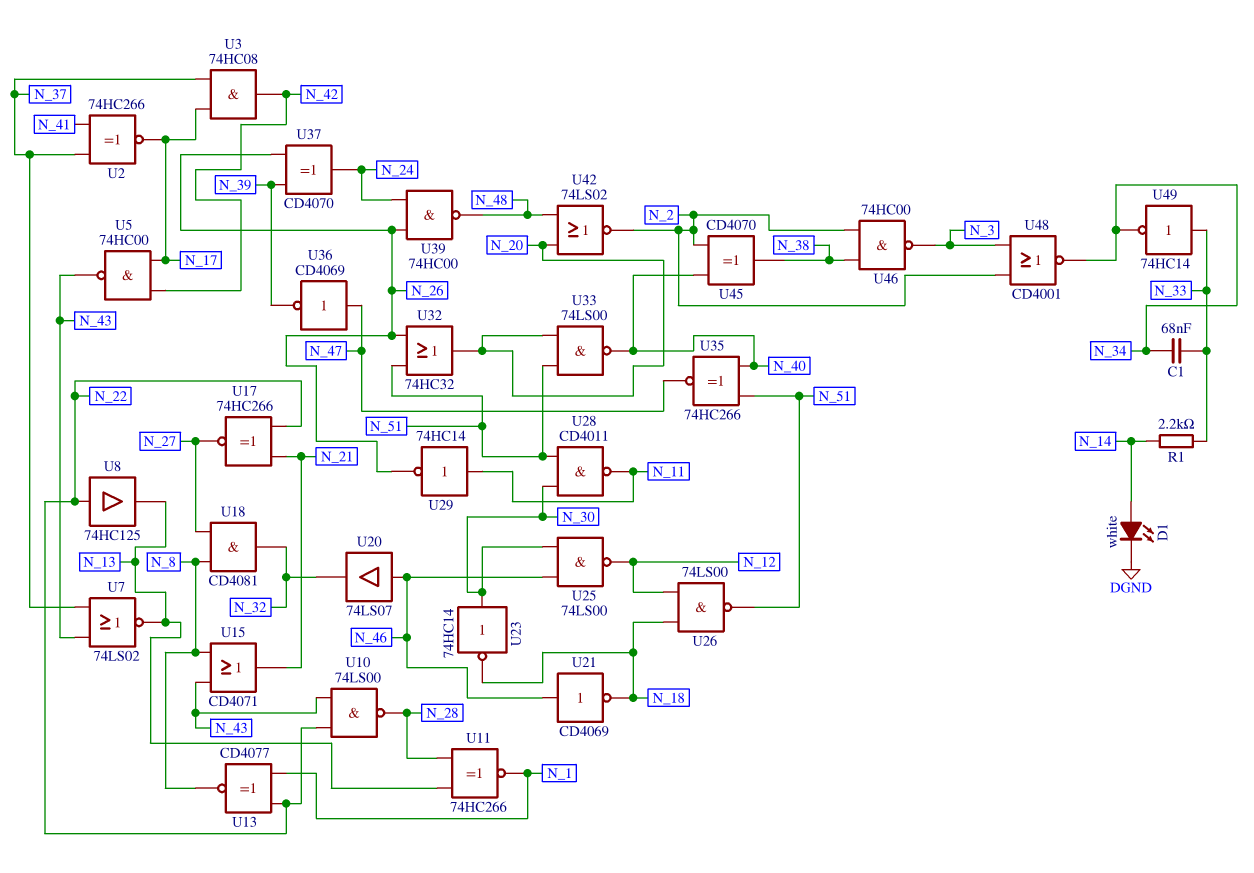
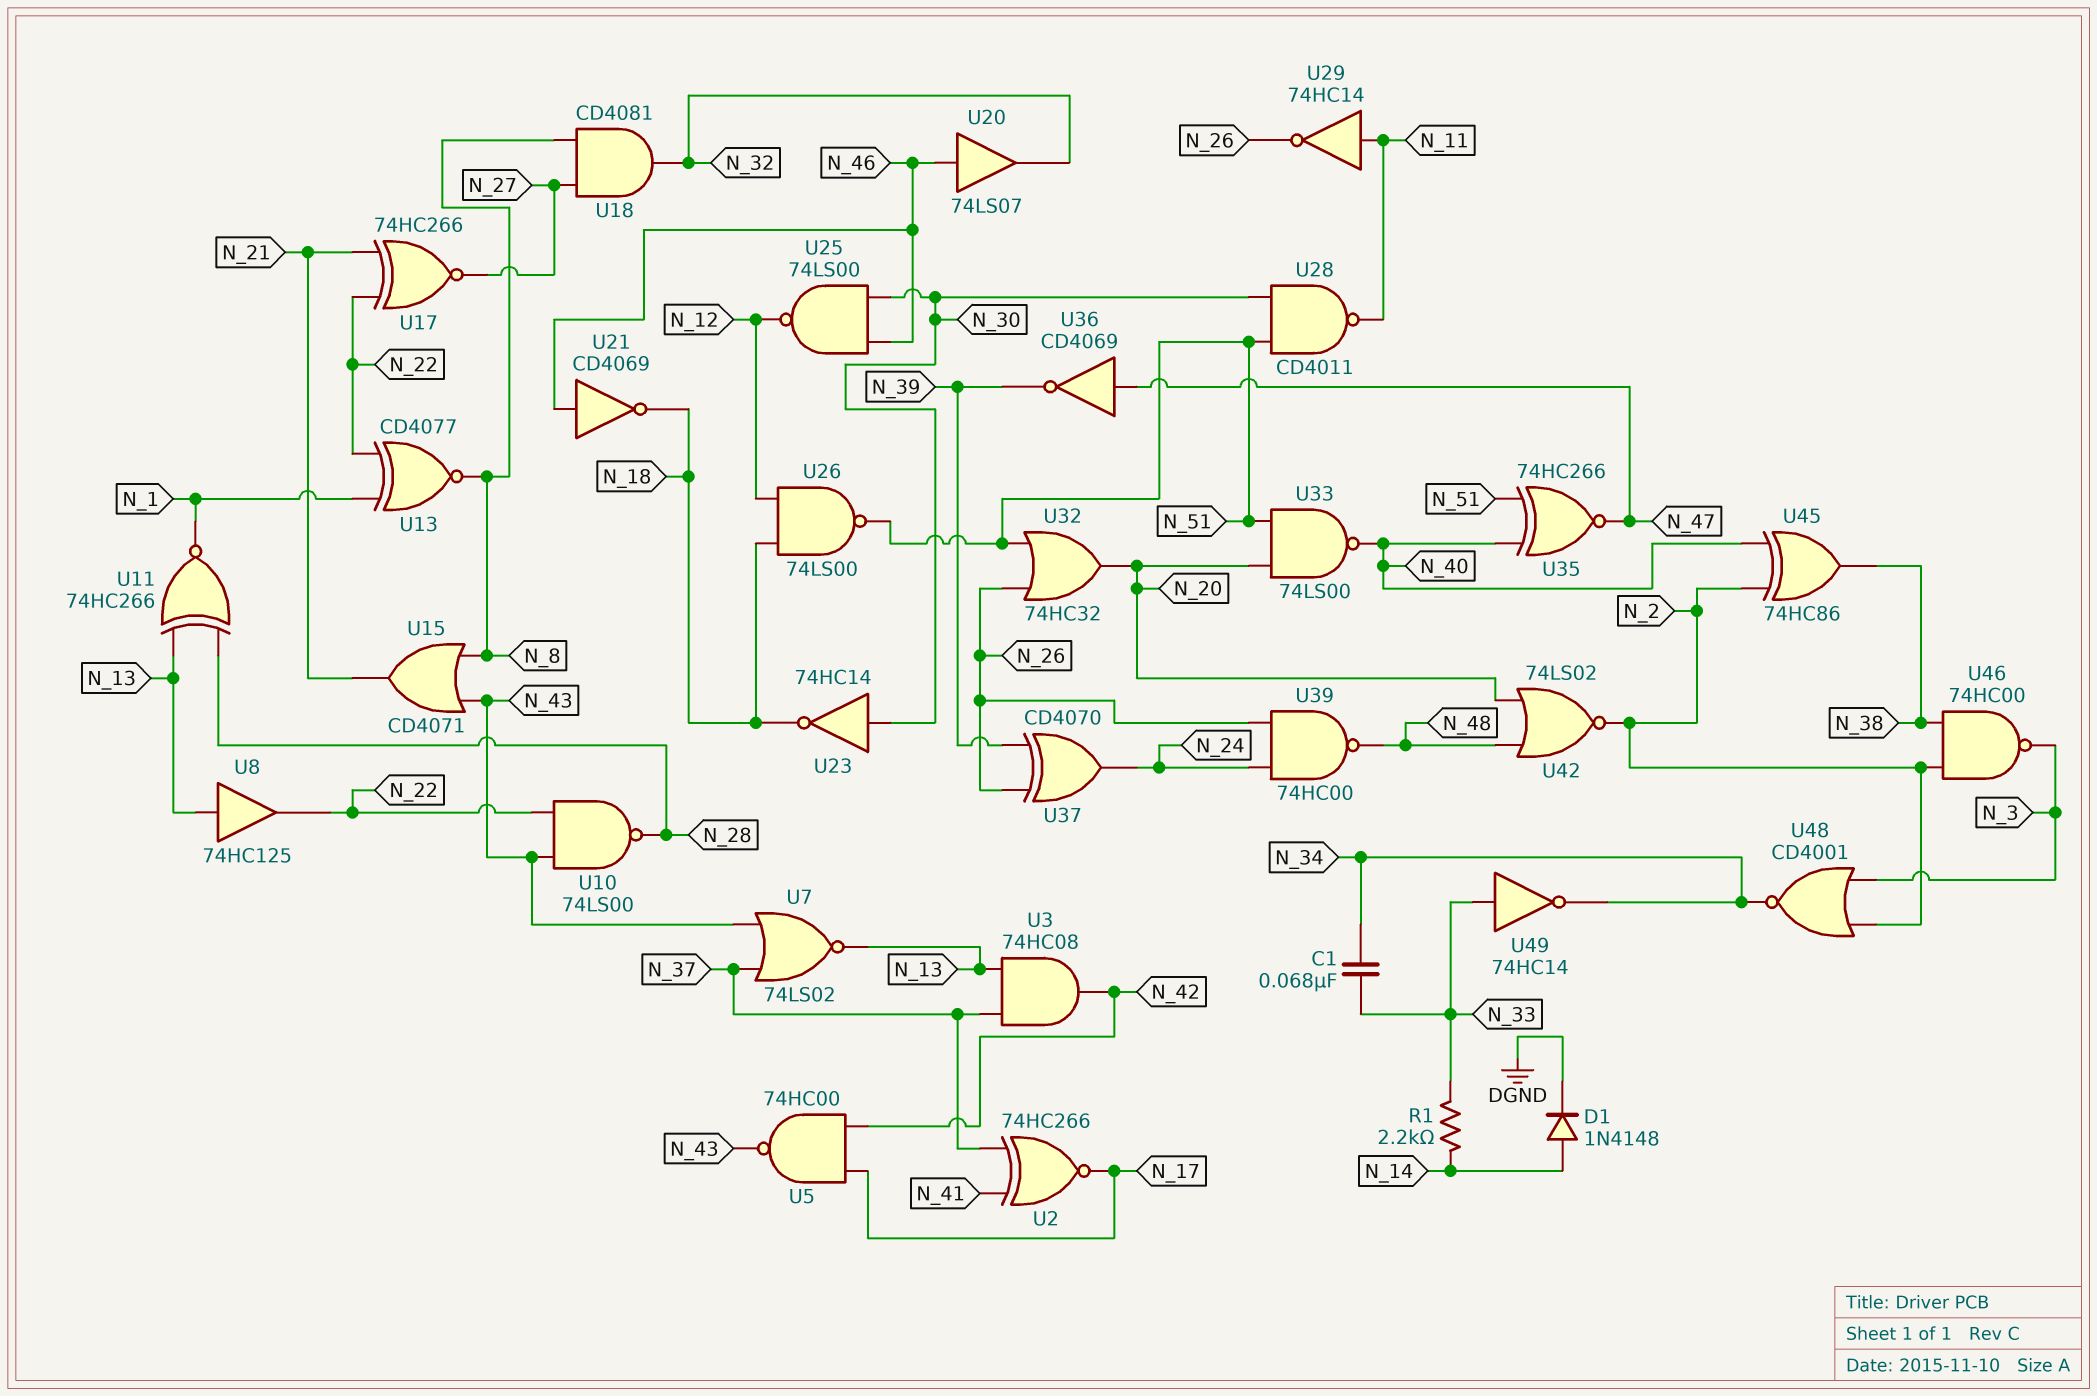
D1: LED white (A N_14, K DGND) -> diode 1N4148 (A N_14, K DGND)
U3: AND 74HC08 (in N_17, in N_37, out N_42) -> AND 74HC08 (in N_13, in N_37, out N_42)
U8: buffer 74HC125 (in N_22, out N_13) -> buffer 74HC125 (in N_13, out N_22)
U45: XOR CD4070 (in N_2, in N_40, out N_38) -> XOR 74HC86 (in N_2, in N_40, out N_38)

